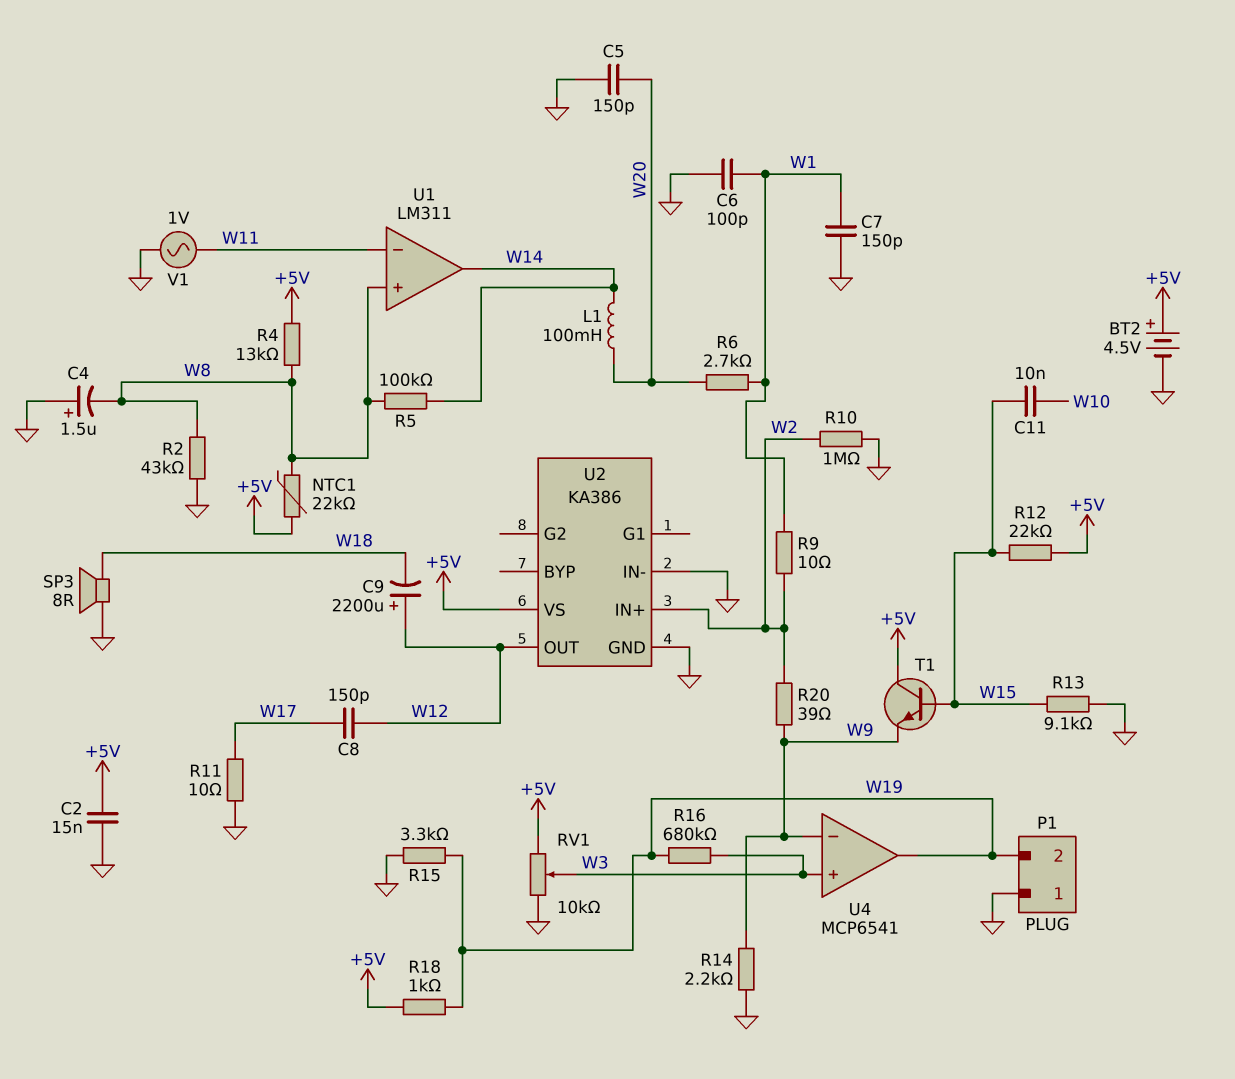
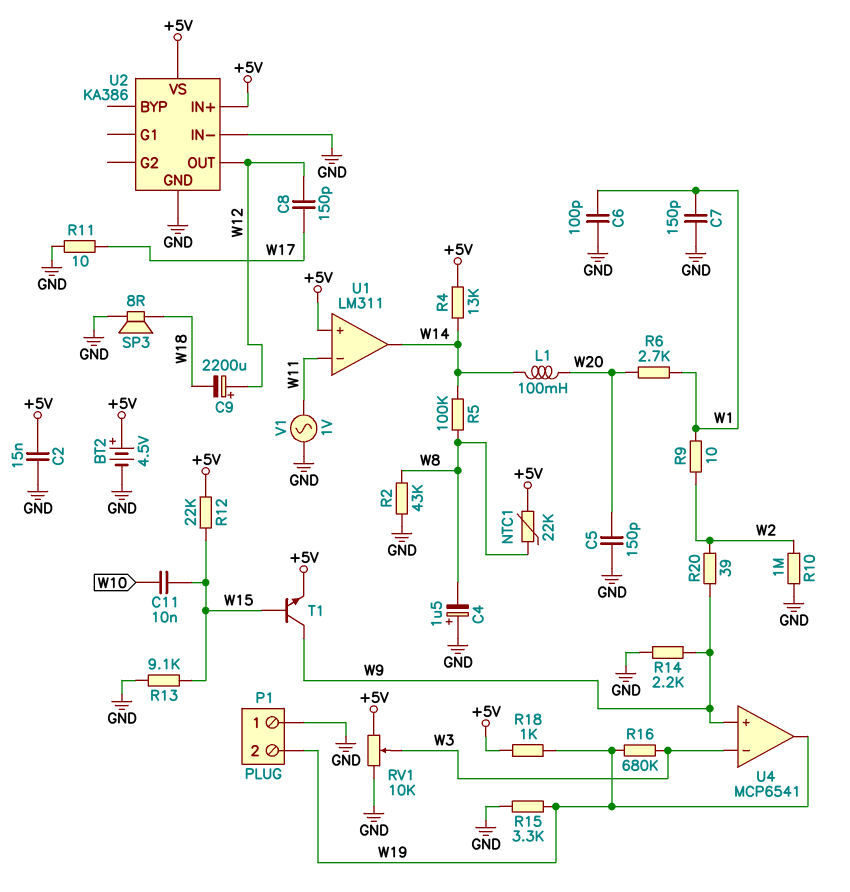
R4: 13k (+5V, W8) -> 13k (+5V, W14)
T1: NPN (B W15, C +5V, E W9) -> NPN (B W15, C W9, E +5V)
U1 pin in+: W8 -> +5V
U2 pin IN+: W2 -> +5V
U4 pin in+: W3 -> W9
U4 pin in-: W9 -> W3

